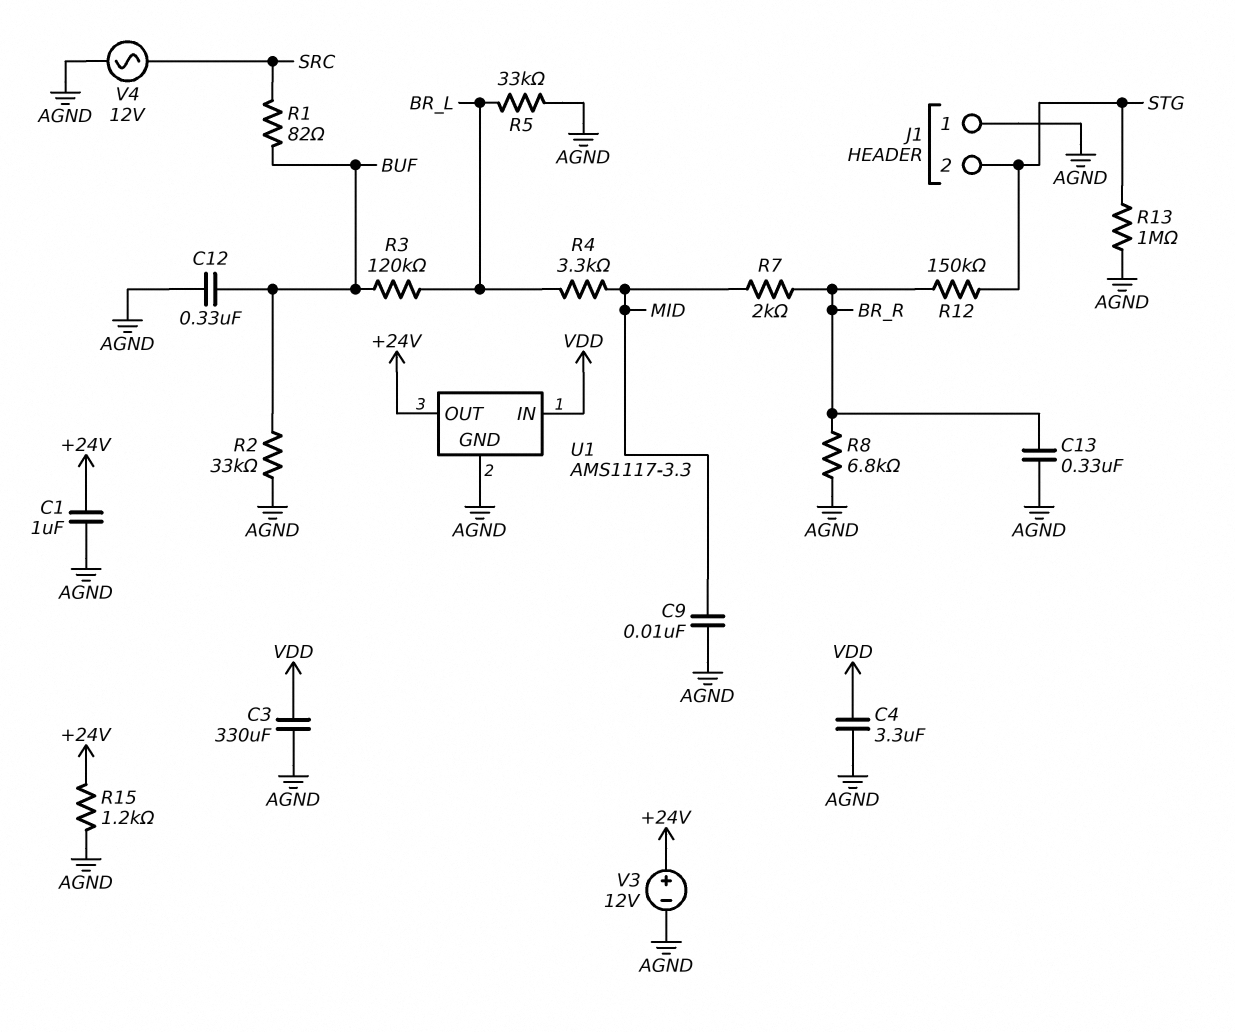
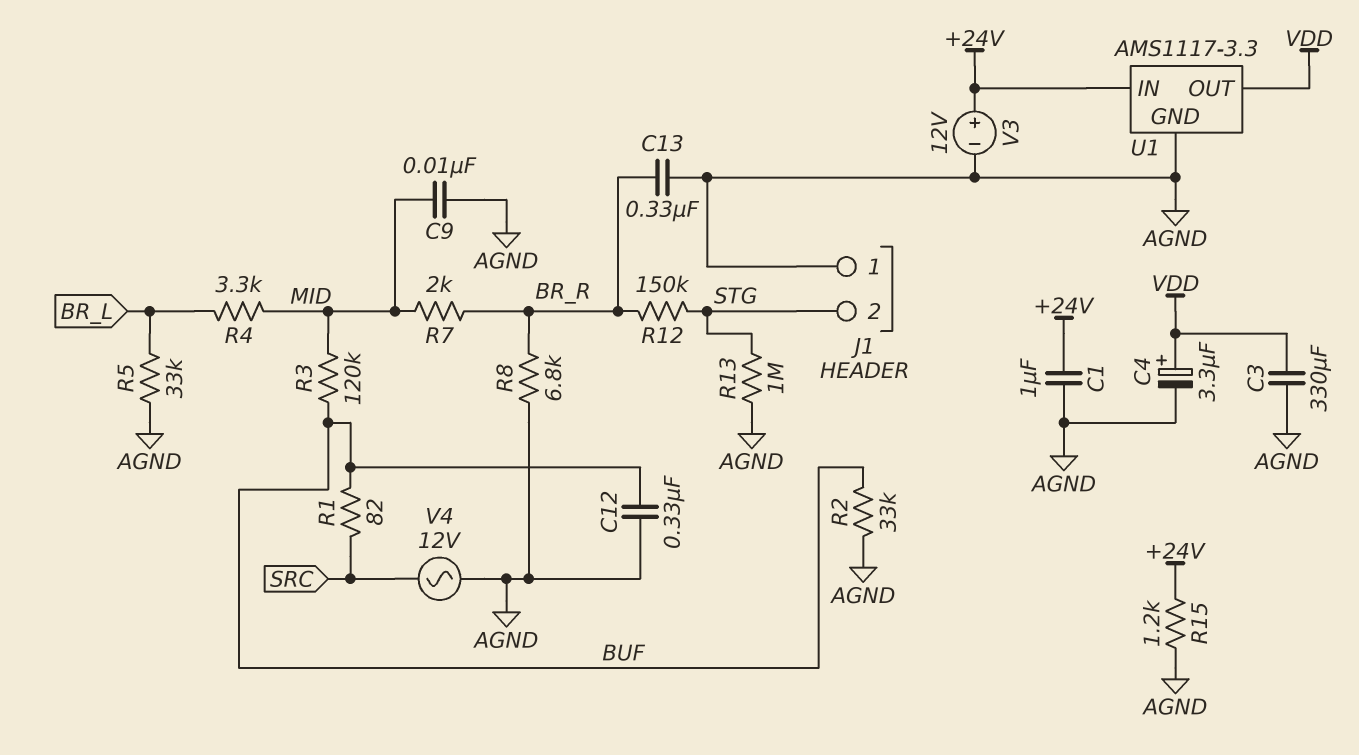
C4: 3.3uF (AGND, VDD) -> 3.3uF (plus VDD, minus AGND)
R3: 120k (BR_L, BUF) -> 120k (BUF, MID)
U1 pin IN: VDD -> +24V
U1 pin OUT: +24V -> VDD

